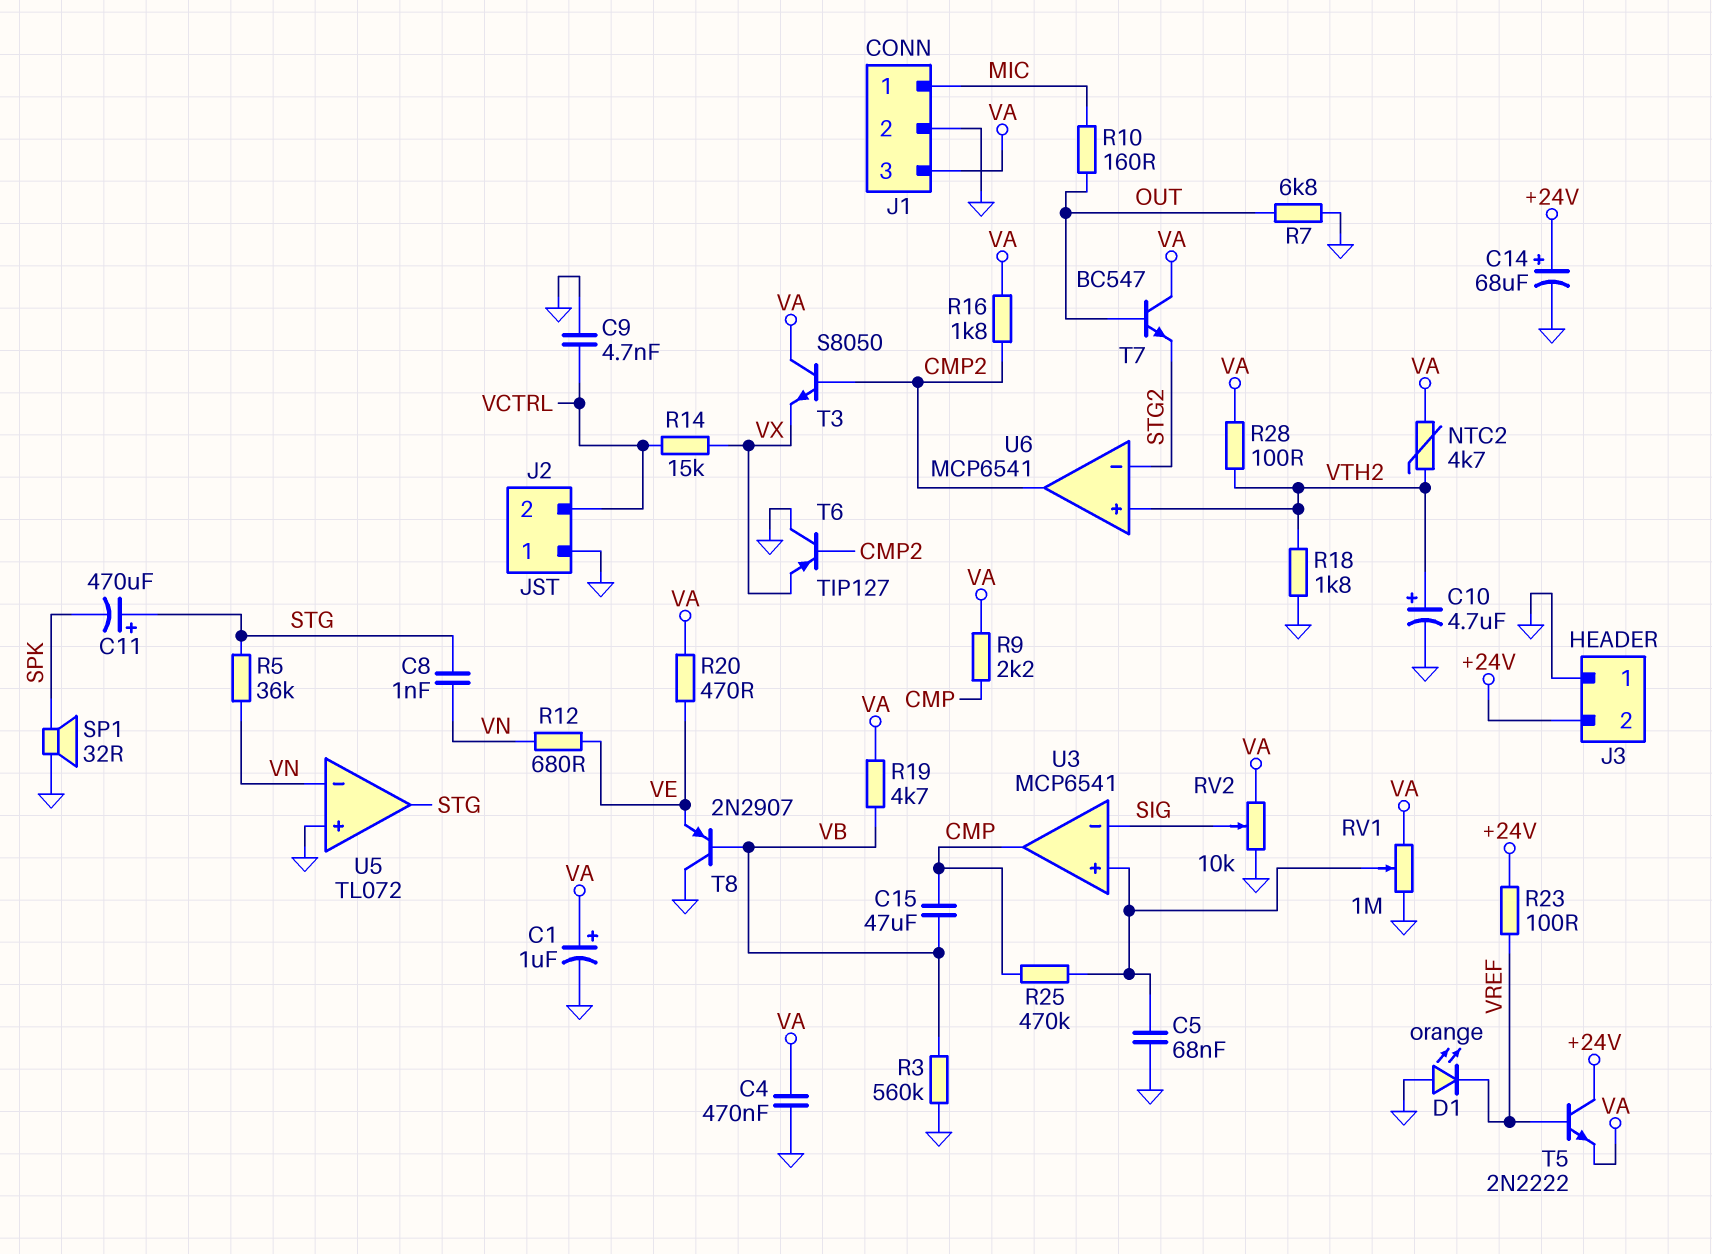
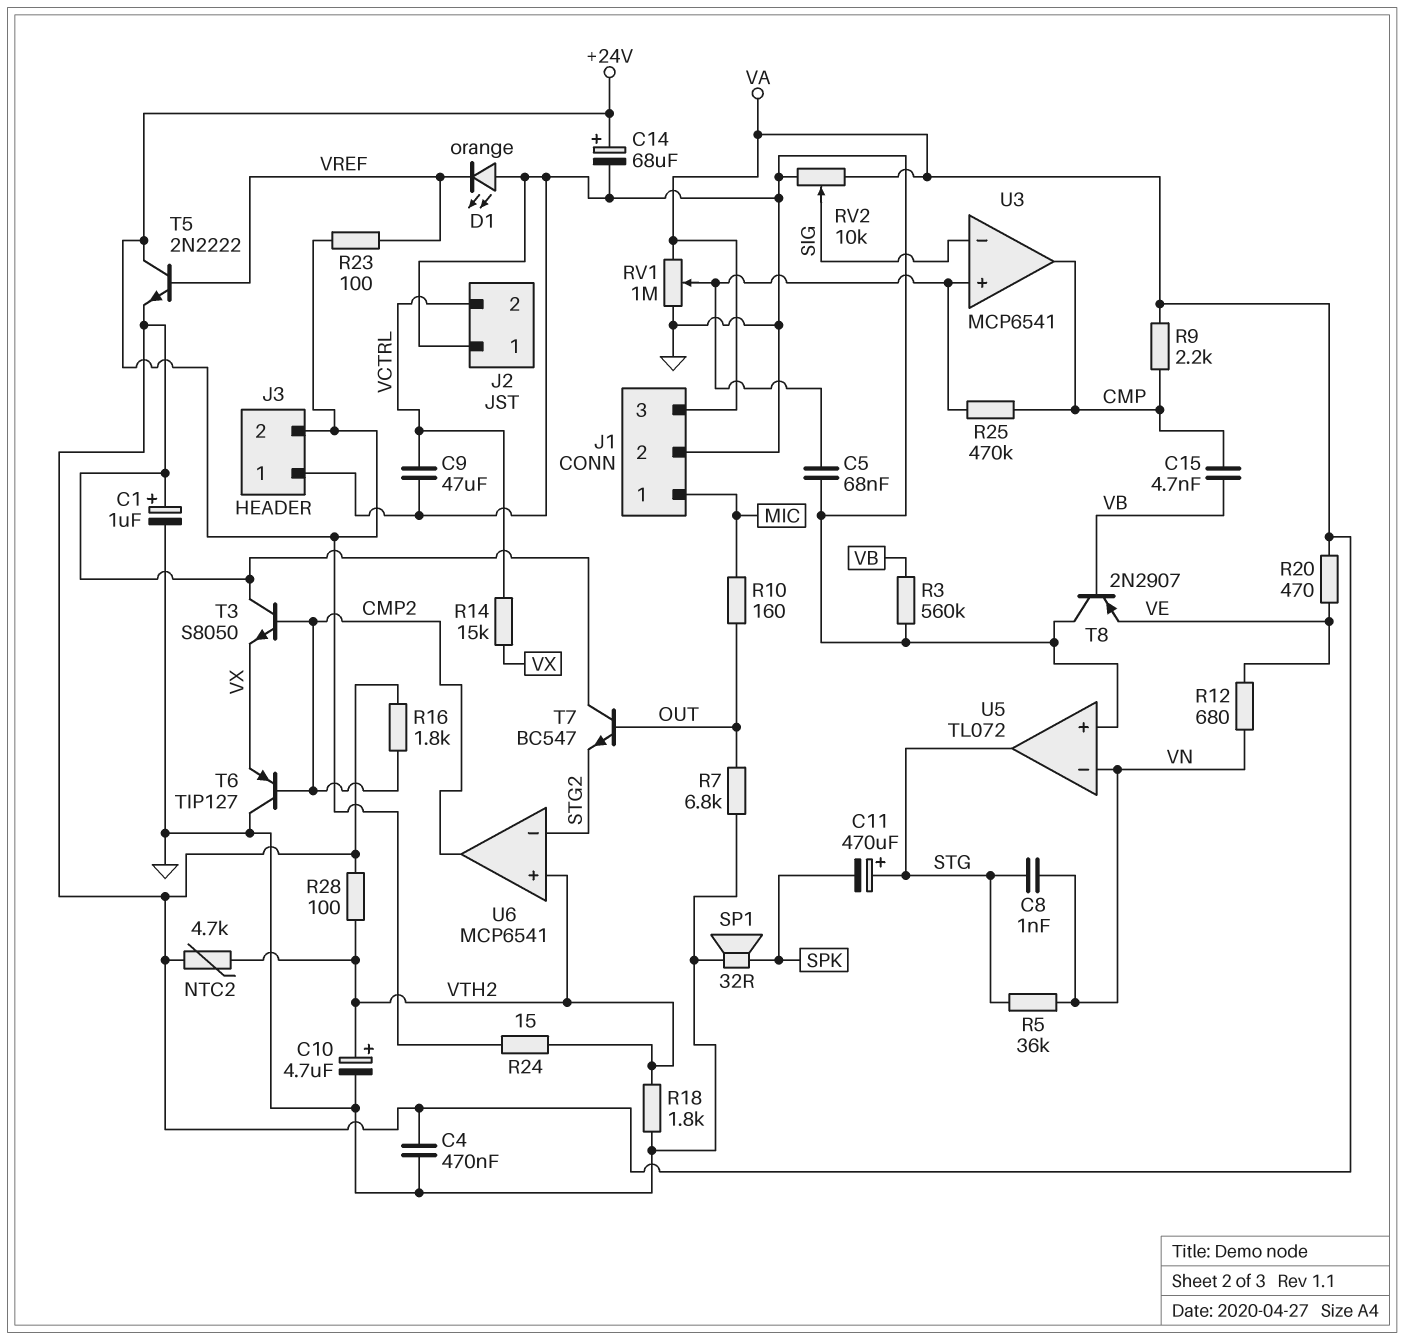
C9: 4.7nF (GND, VCTRL) -> 47uF (GND, VCTRL)
C15: 47uF (CMP, VB) -> 4.7nF (CMP, VB)
R19: 4.7k (VA, VB) -> none
R24: none -> 15 (+24V, VTH2)

